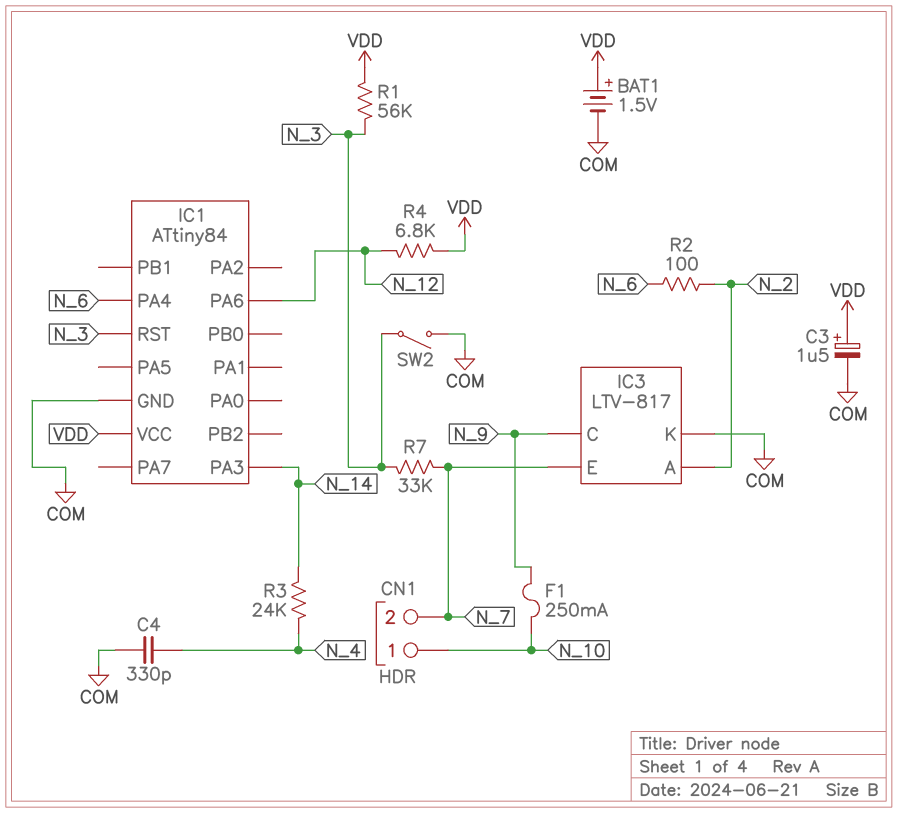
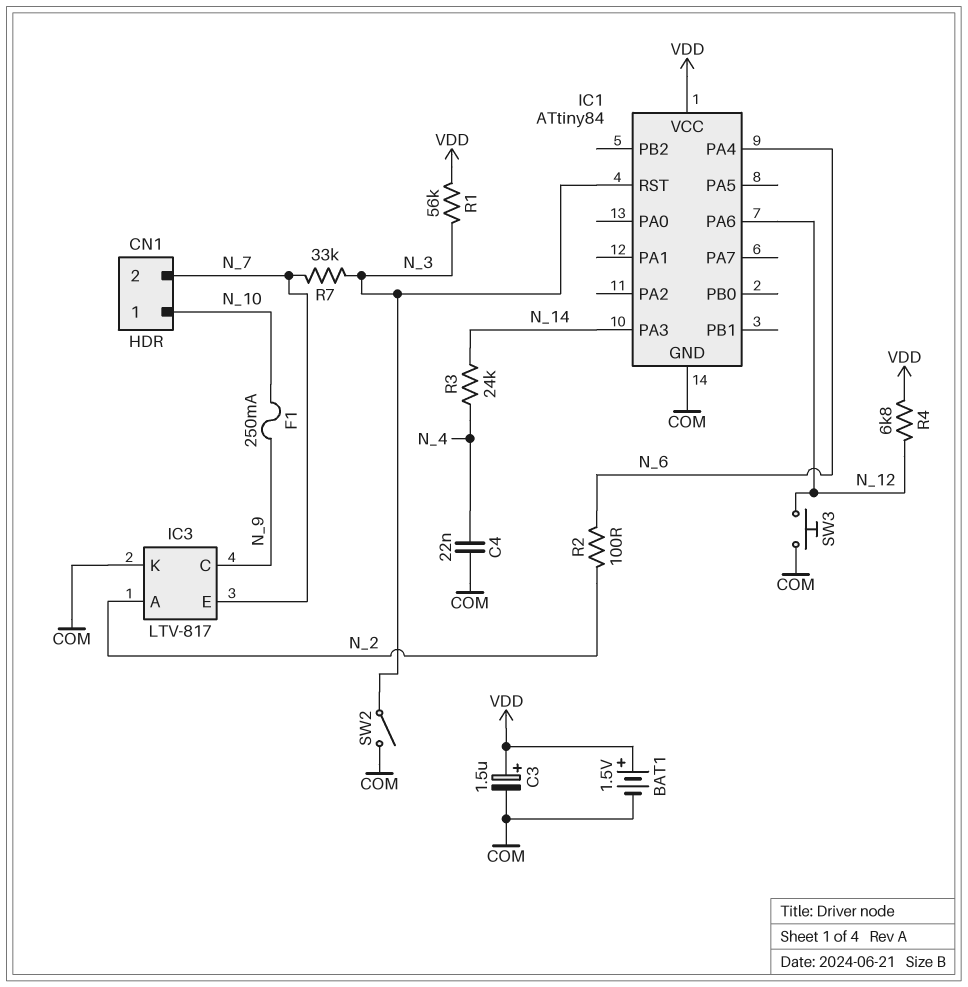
C4: 330pF (COM, N_4) -> 22nF (COM, N_4)
SW3: none -> button (COM, N_12)

